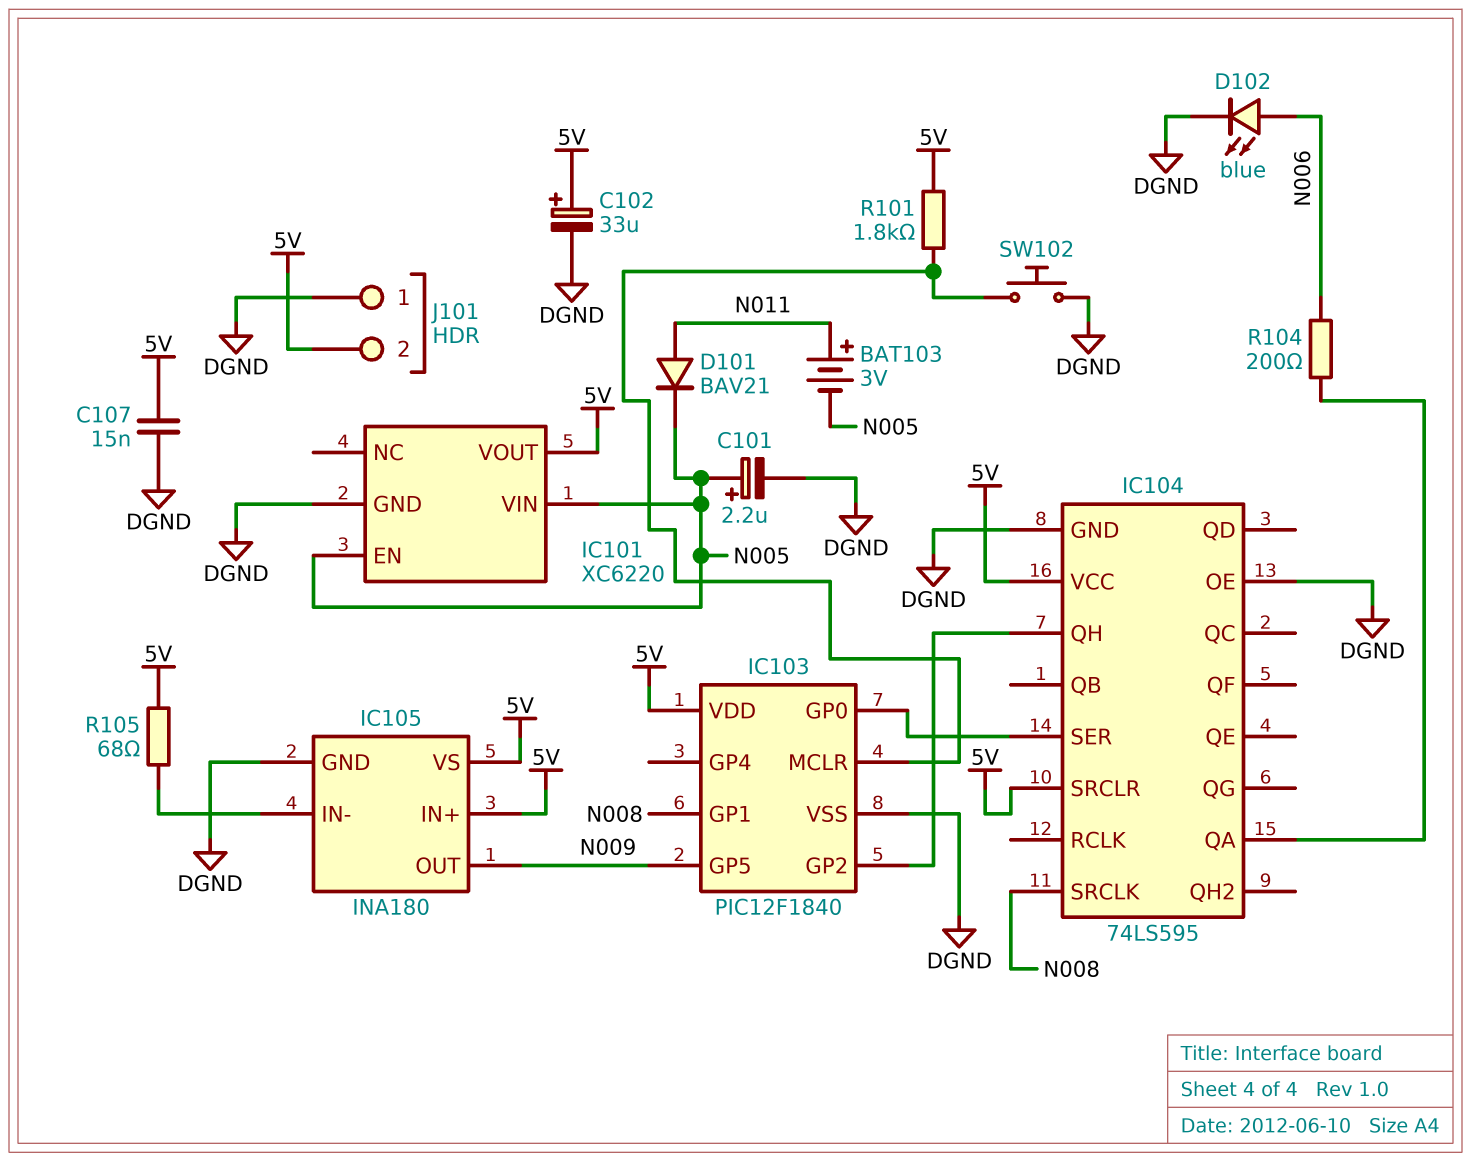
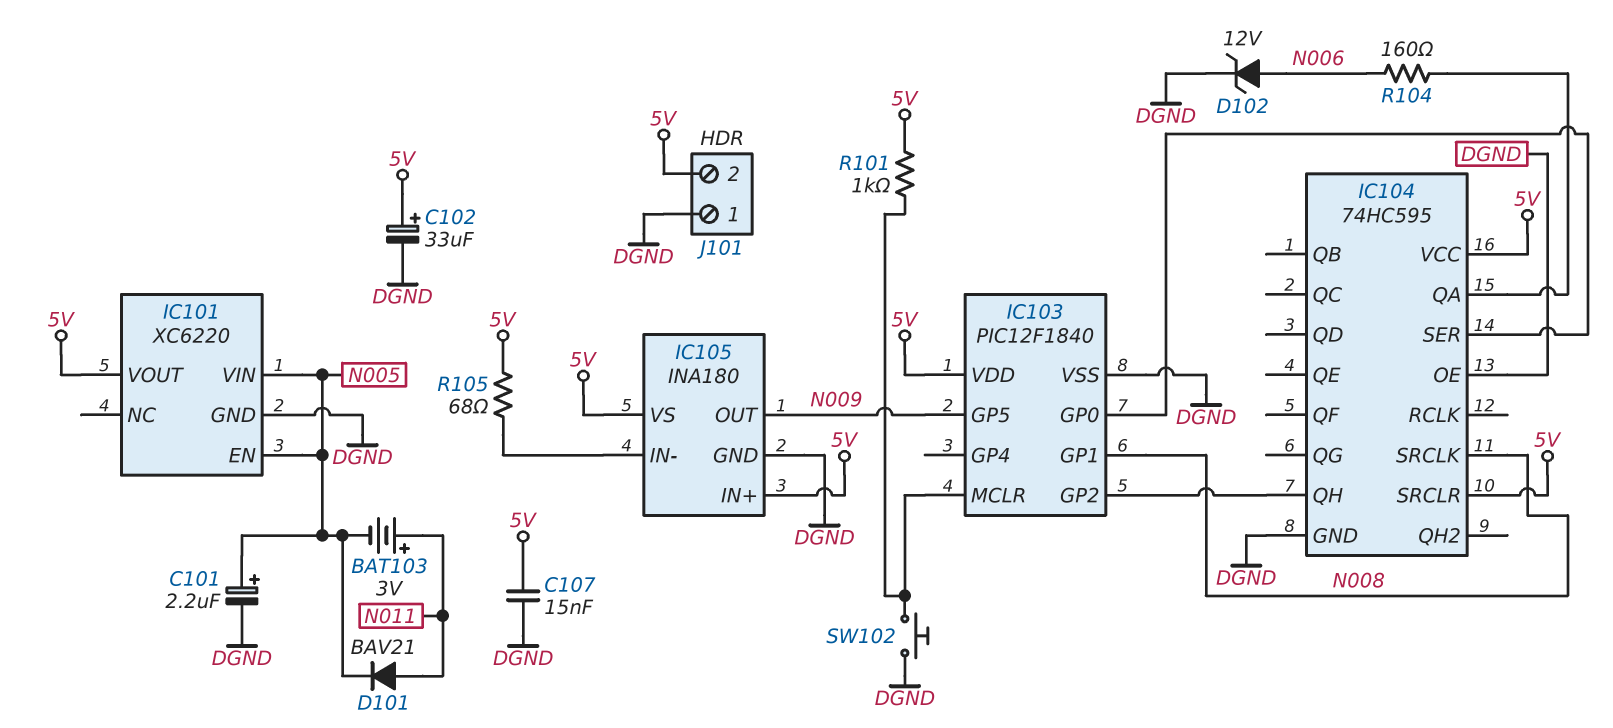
D102: LED blue (A N006, K DGND) -> zener 12V (A N006, K DGND)
IC104: 74LS595 -> 74HC595
R101: 1.8k (5V, IC103/MCLR) -> 1k (5V, IC103/MCLR)
R104: 200 (IC104/QA, N006) -> 160 (IC104/QA, N006)

